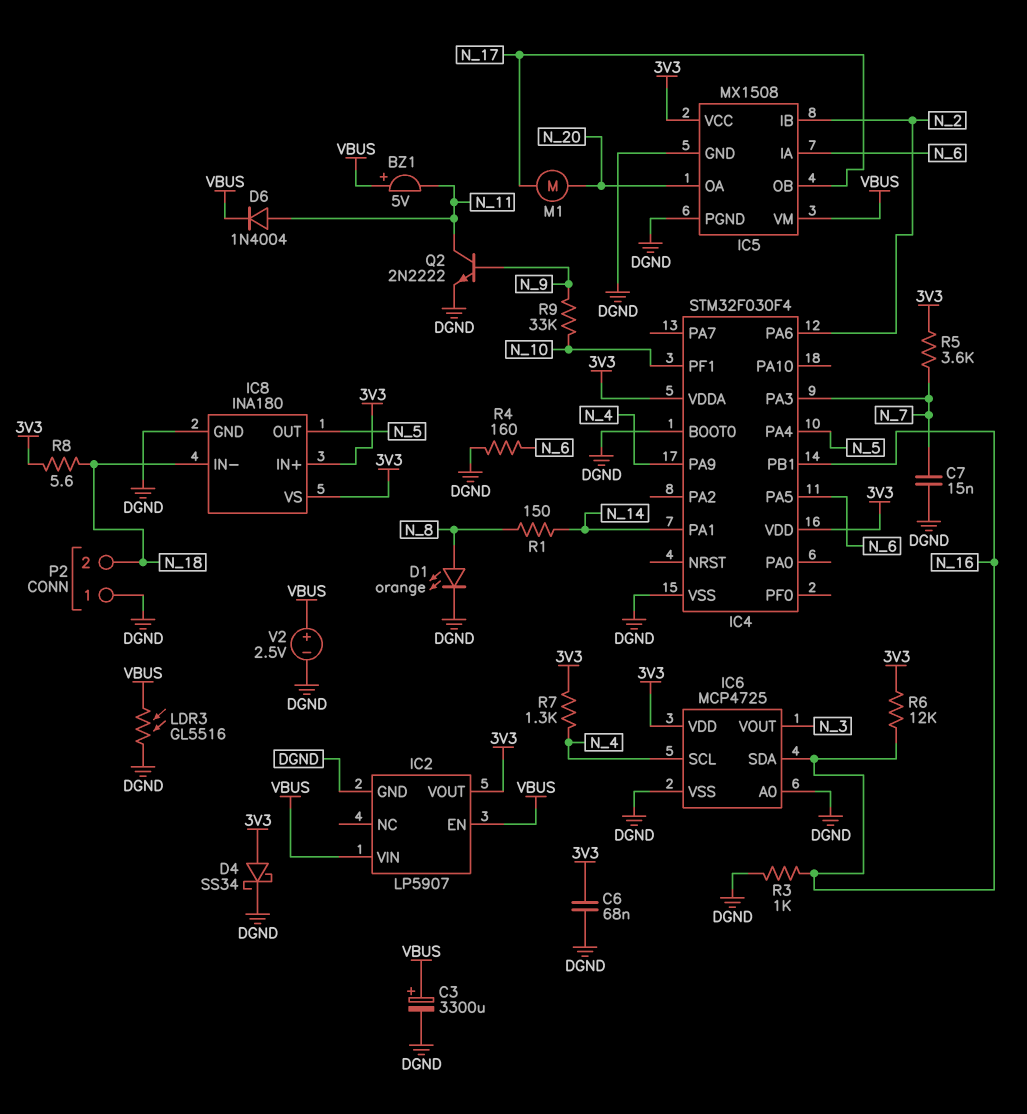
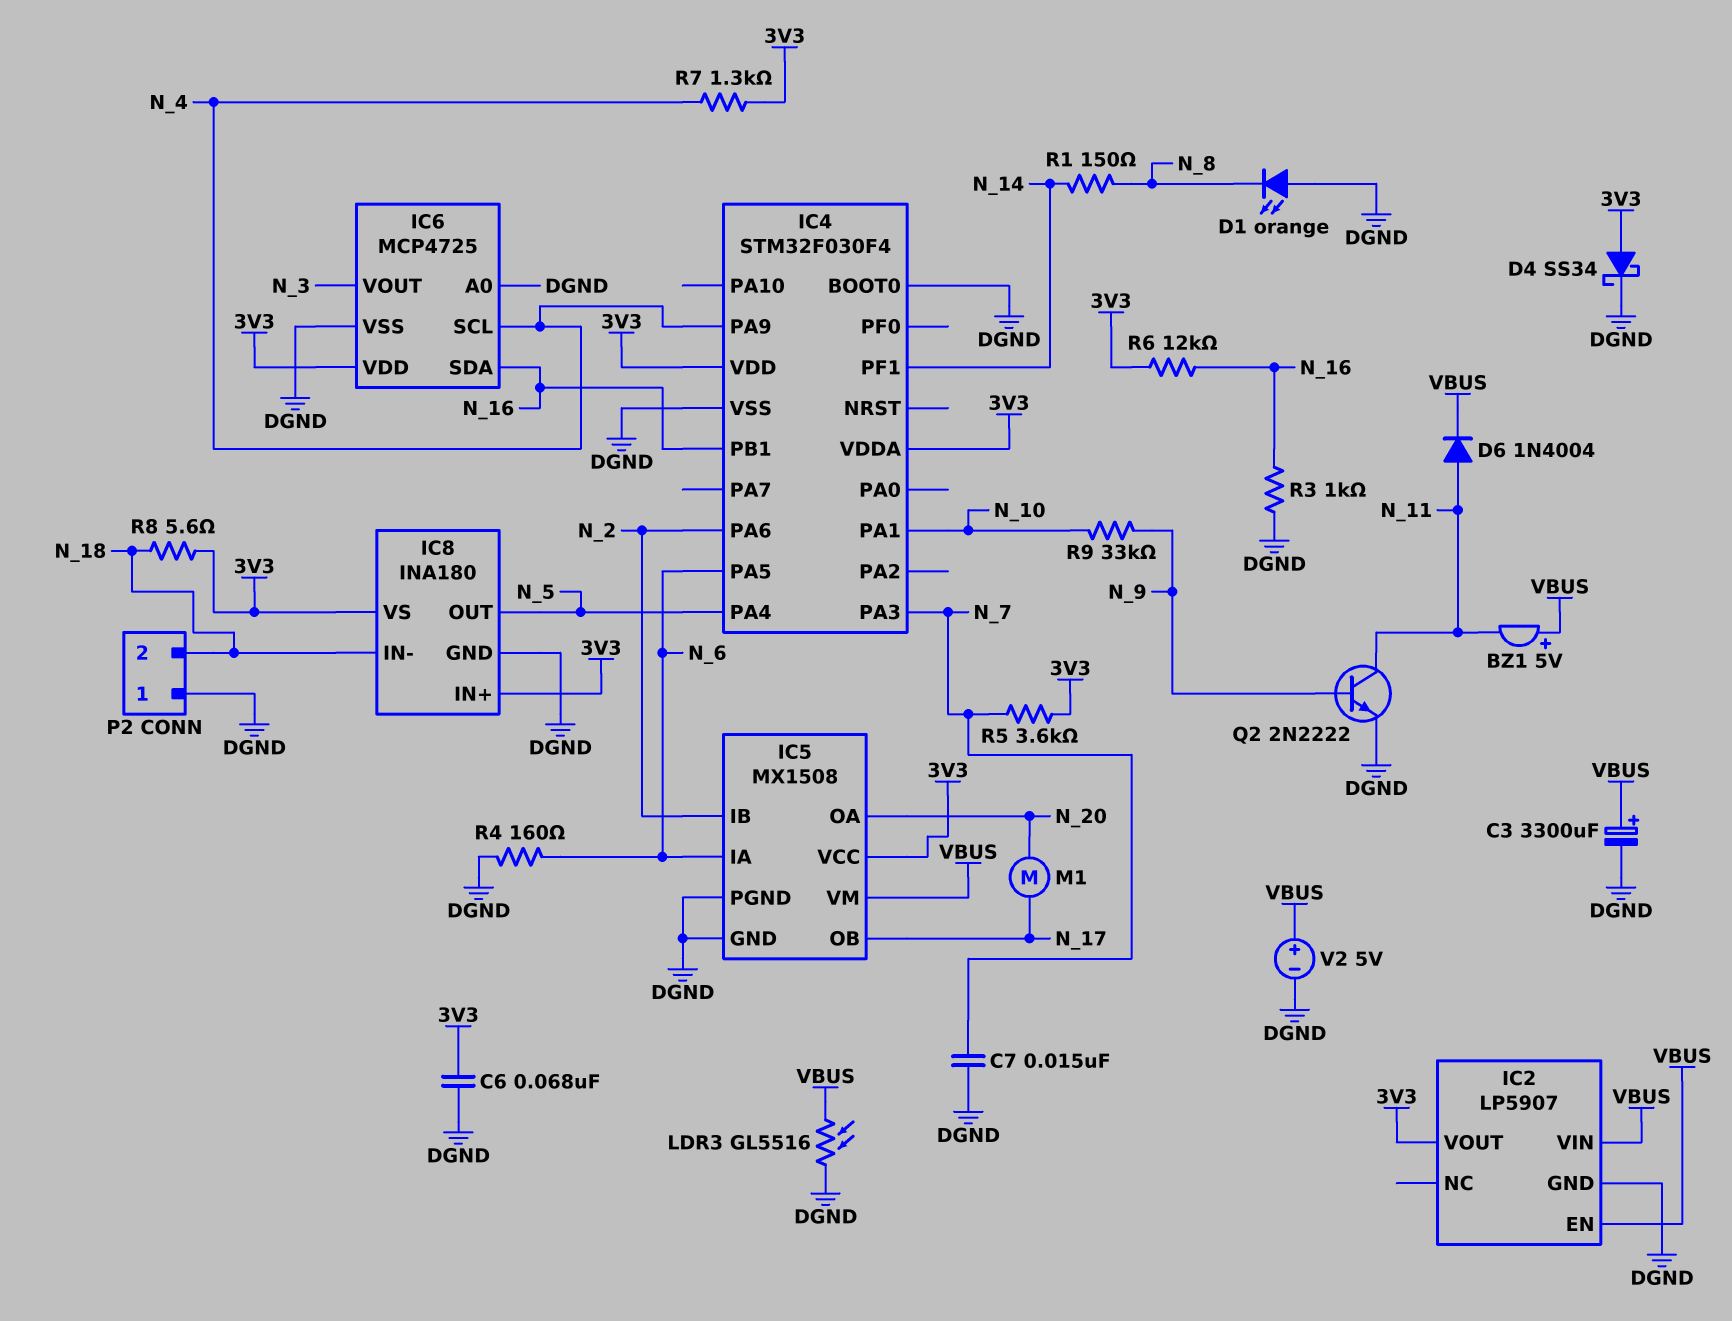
D1: LED orange (A N_8, K DGND) -> LED orange (A DGND, K N_8)
IC4 pin PA1: N_14 -> N_10
IC4 pin PF1: N_10 -> N_14
V2: 2.5V (plus VBUS, minus DGND) -> 5V (plus VBUS, minus DGND)

